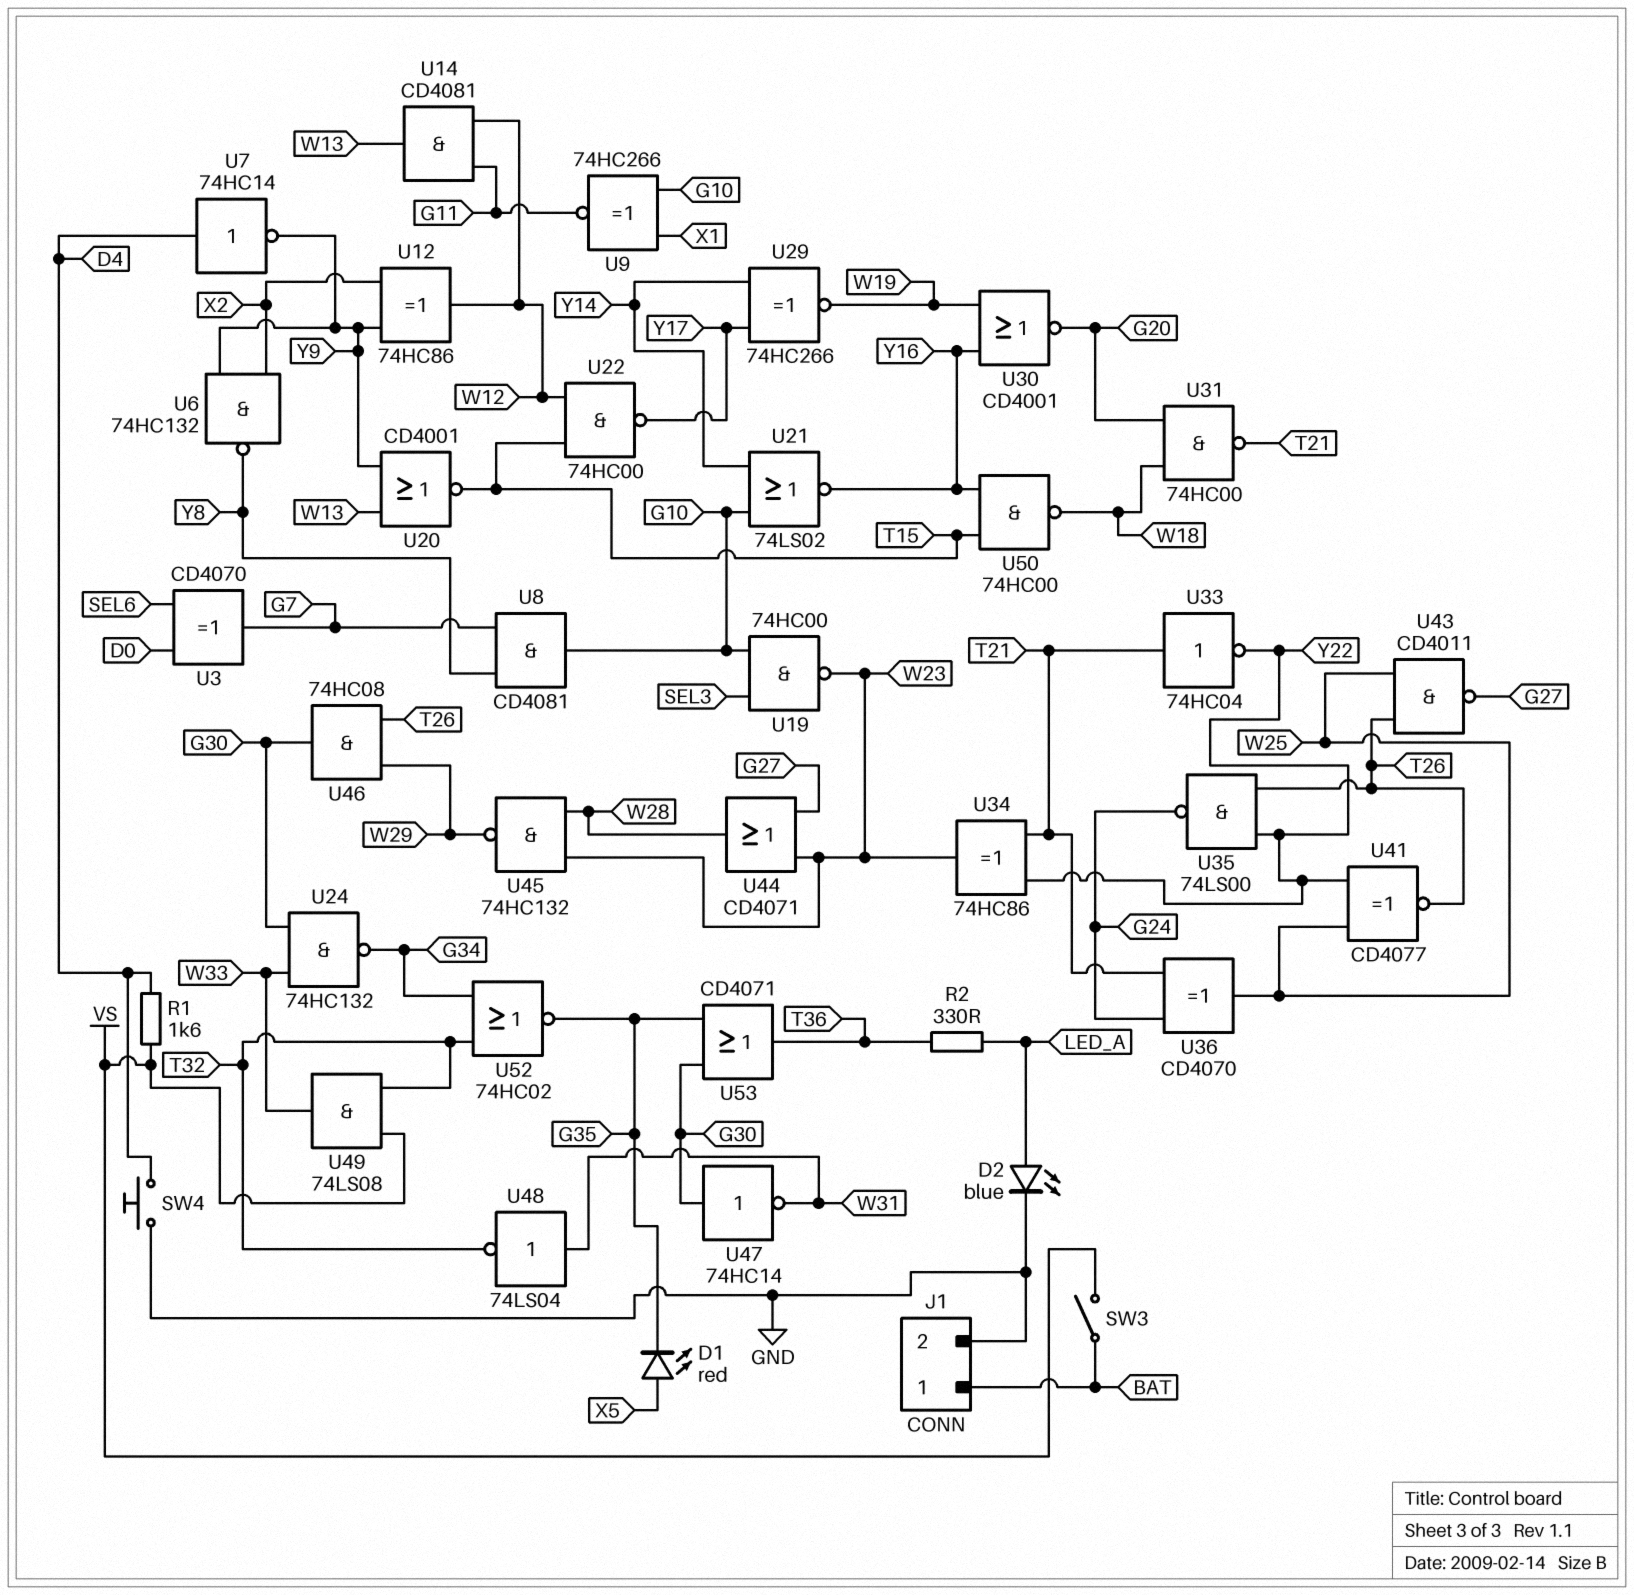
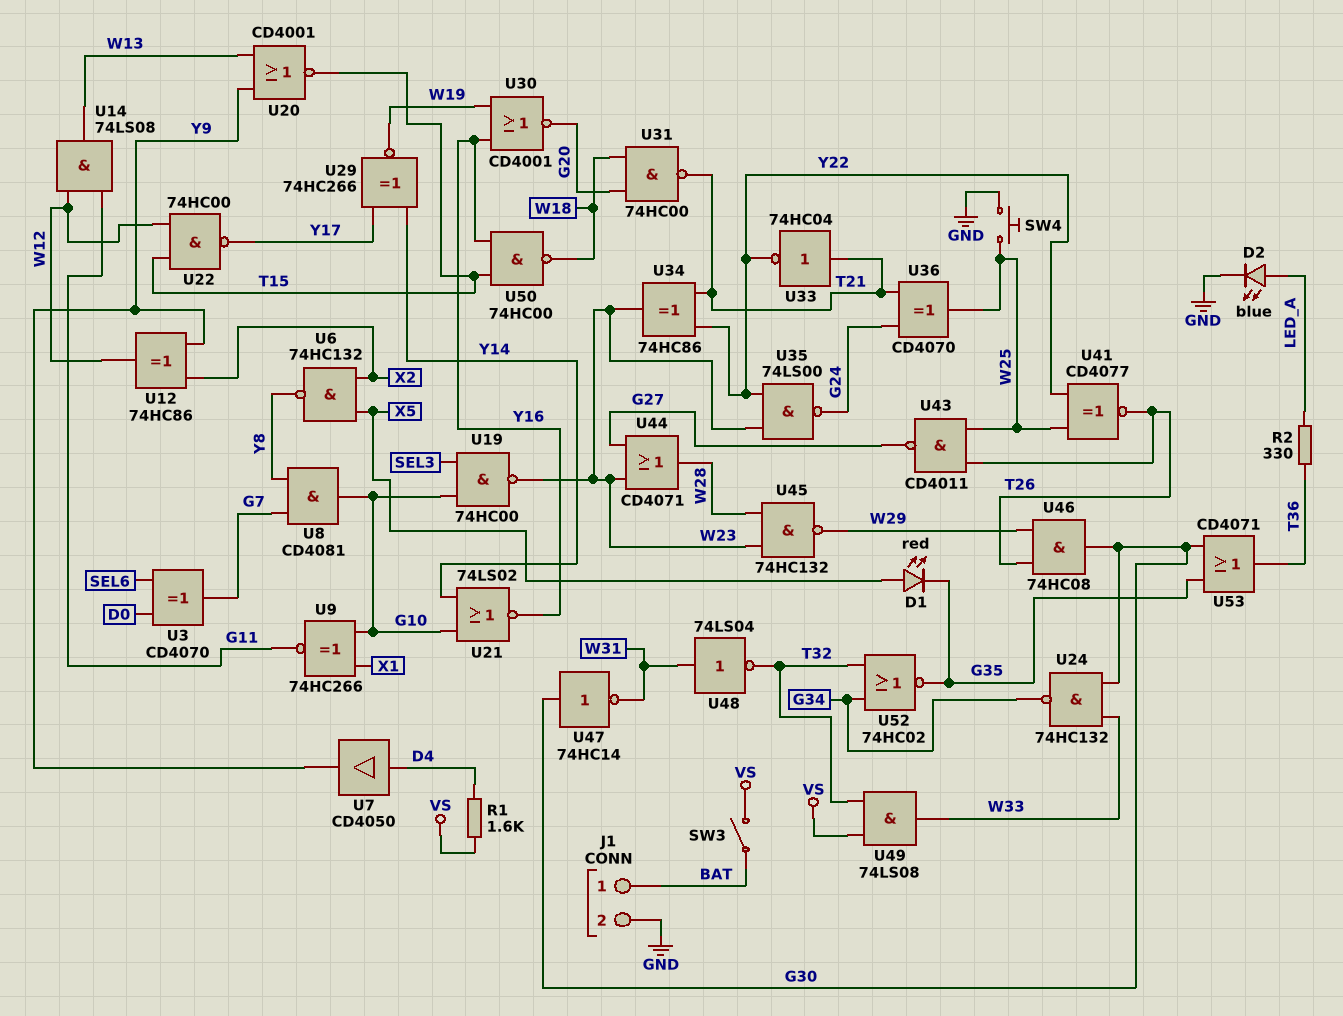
SW4: button (D4, GND) -> button (GND, W25)
U6: NAND 74HC132 (in X2, in Y9, out Y8) -> NAND 74HC132 (in X2, in X5, out Y8)
U7: NOT 74HC14 (in D4, out Y9) -> buffer CD4050 (in D4, out Y9)
U14: AND CD4081 (in G11, in W12, out W13) -> AND 74LS08 (in G11, in W12, out W13)
U35: NAND 74LS00 (in T26, in Y22, out G24) -> NAND 74LS00 (in W23, in Y22, out G24)

